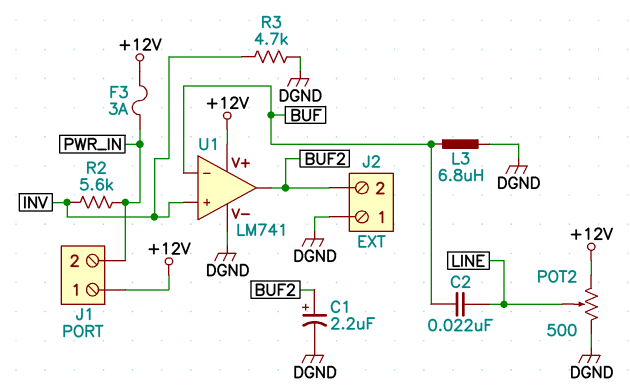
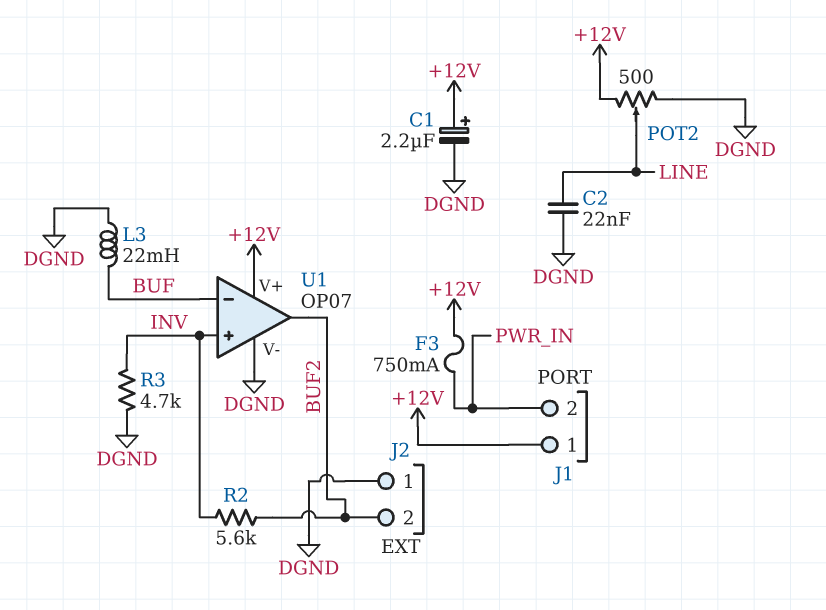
C1: 2.2uF (plus BUF2, minus DGND) -> 2.2uF (plus +12V, minus DGND)
C2: 22nF (BUF, LINE) -> 22nF (DGND, LINE)
F3: 3A (+12V, PWR_IN) -> 750mA (+12V, PWR_IN)
L3: 6.8uH (BUF, DGND) -> 22mH (BUF, DGND)
R2: 5.6k (INV, PWR_IN) -> 5.6k (BUF2, INV)
U1: LM741 -> OP07

